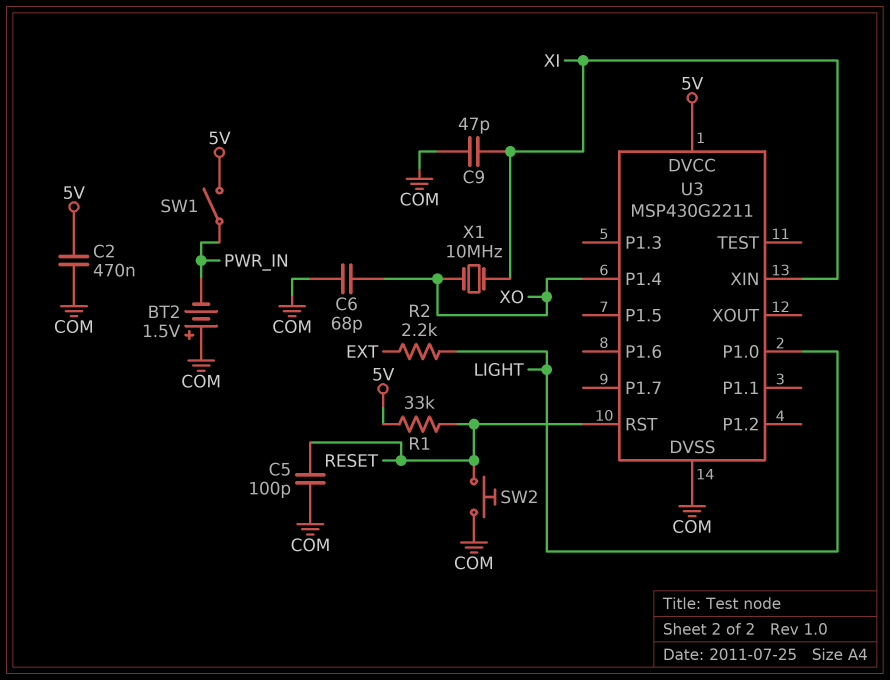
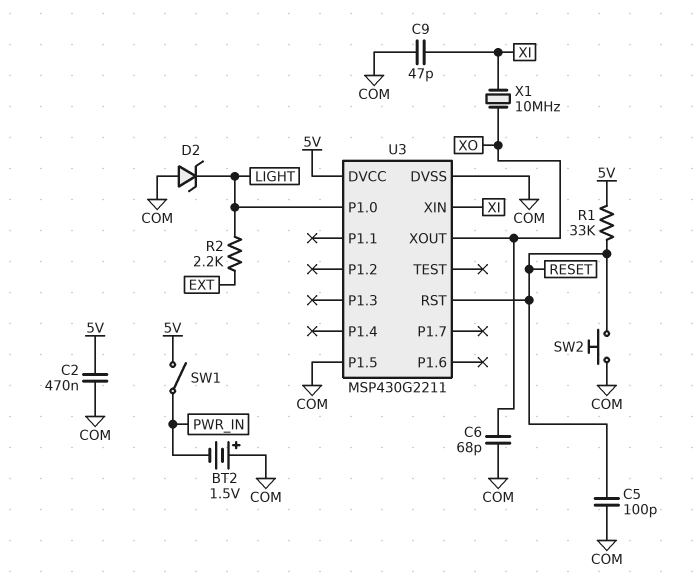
D2: none -> zener (A COM, K LIGHT)
U3 pin P1.4: XO -> none
U3 pin P1.5: none -> COM
U3 pin XOUT: none -> XO

